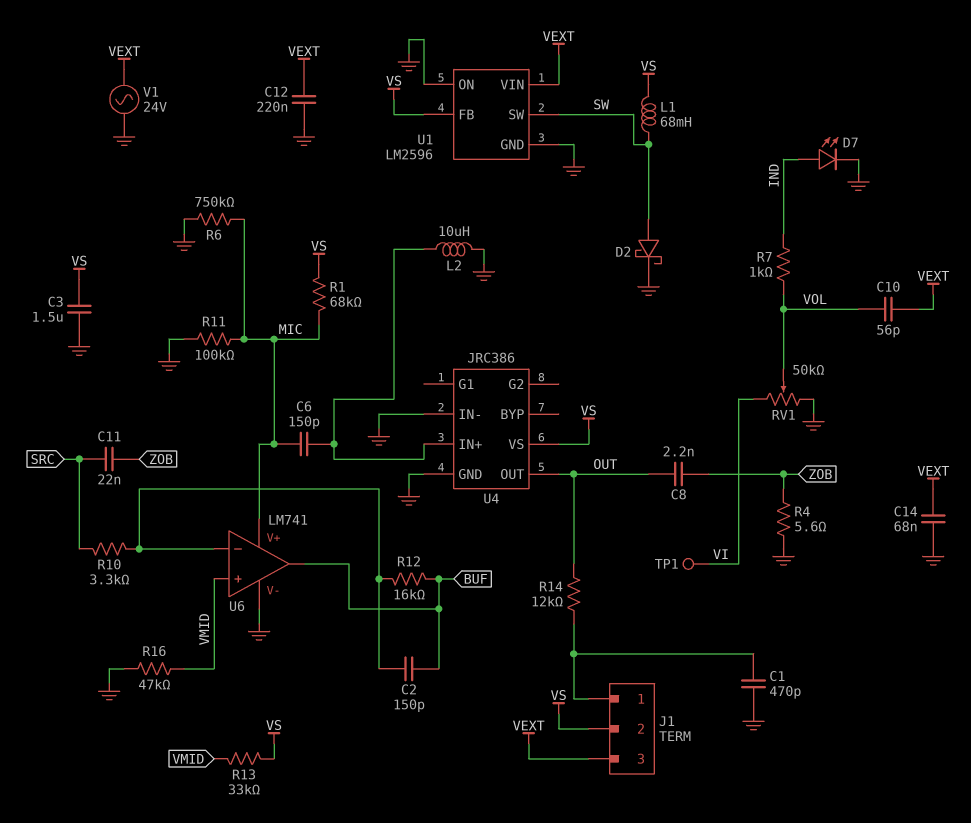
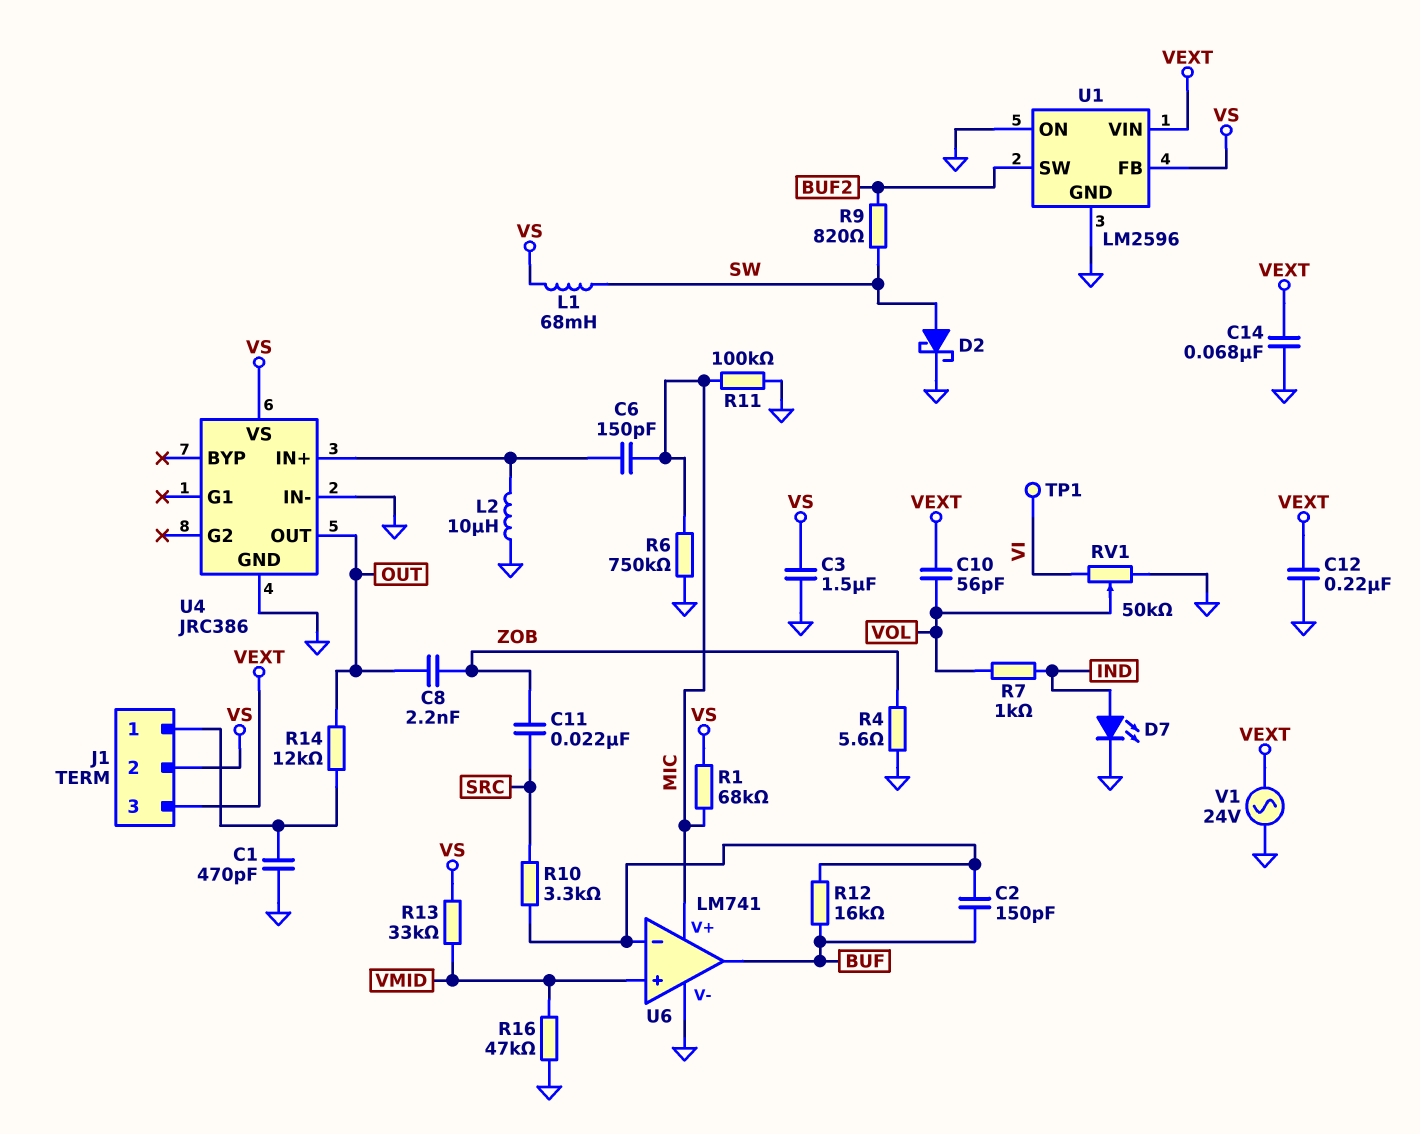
R9: none -> 820 (BUF2, SW)
U1 pin SW: SW -> BUF2

